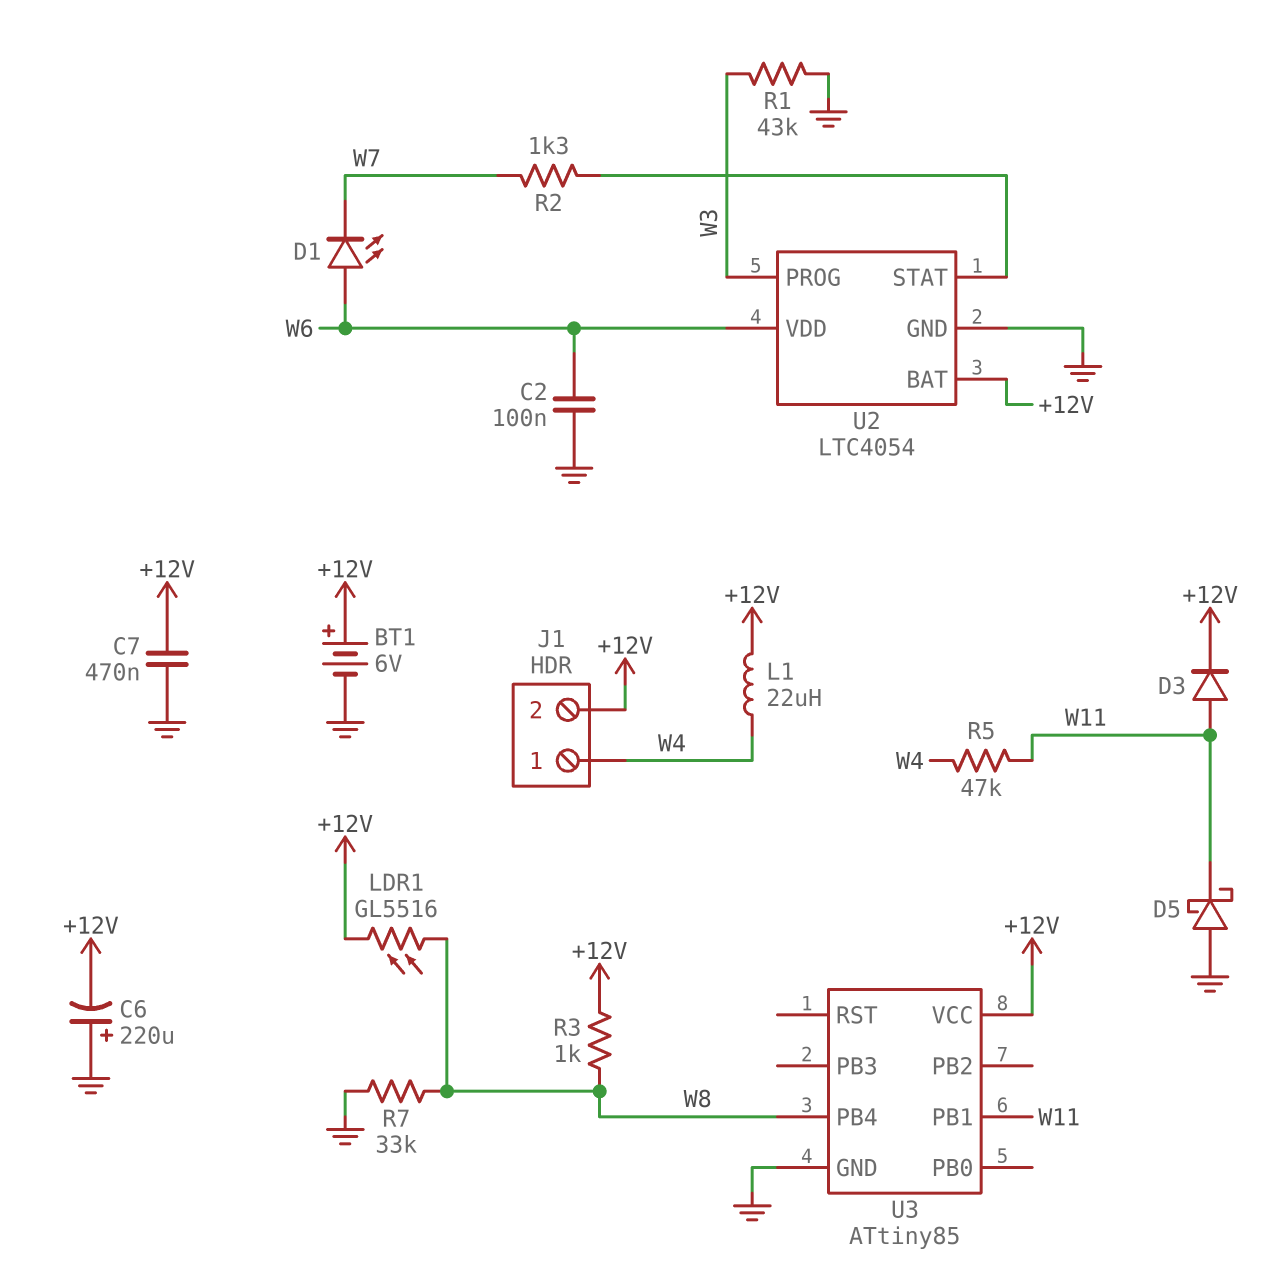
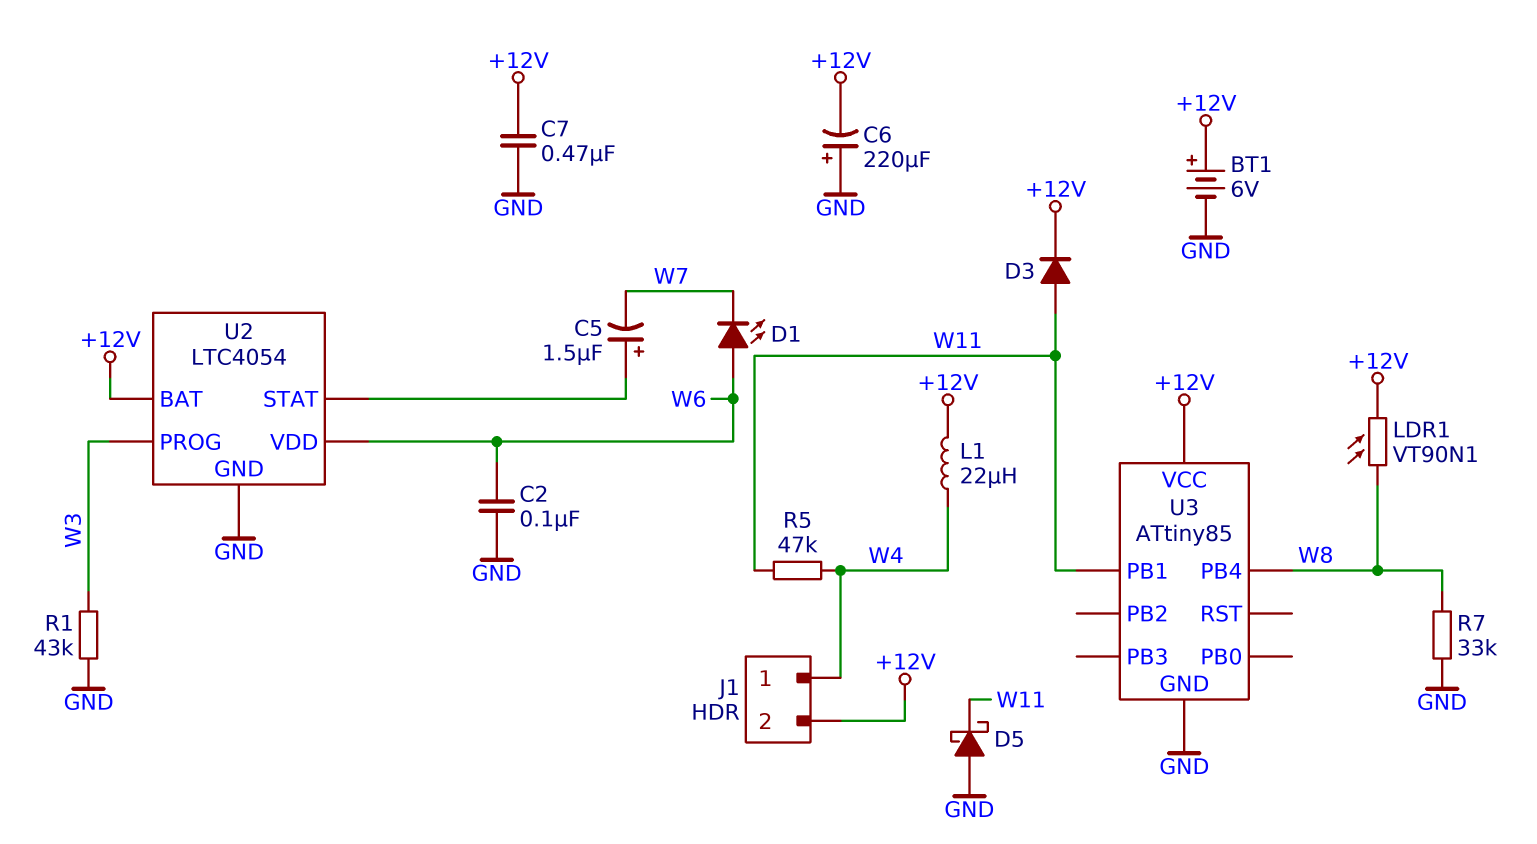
C5: none -> 1.5uF (plus U2/STAT, minus W7)
LDR1: GL5516 (+12V, W8) -> VT90N1 (+12V, W8)
R2: 1.3k (U2/STAT, W7) -> none
R3: 1k (+12V, W8) -> none

